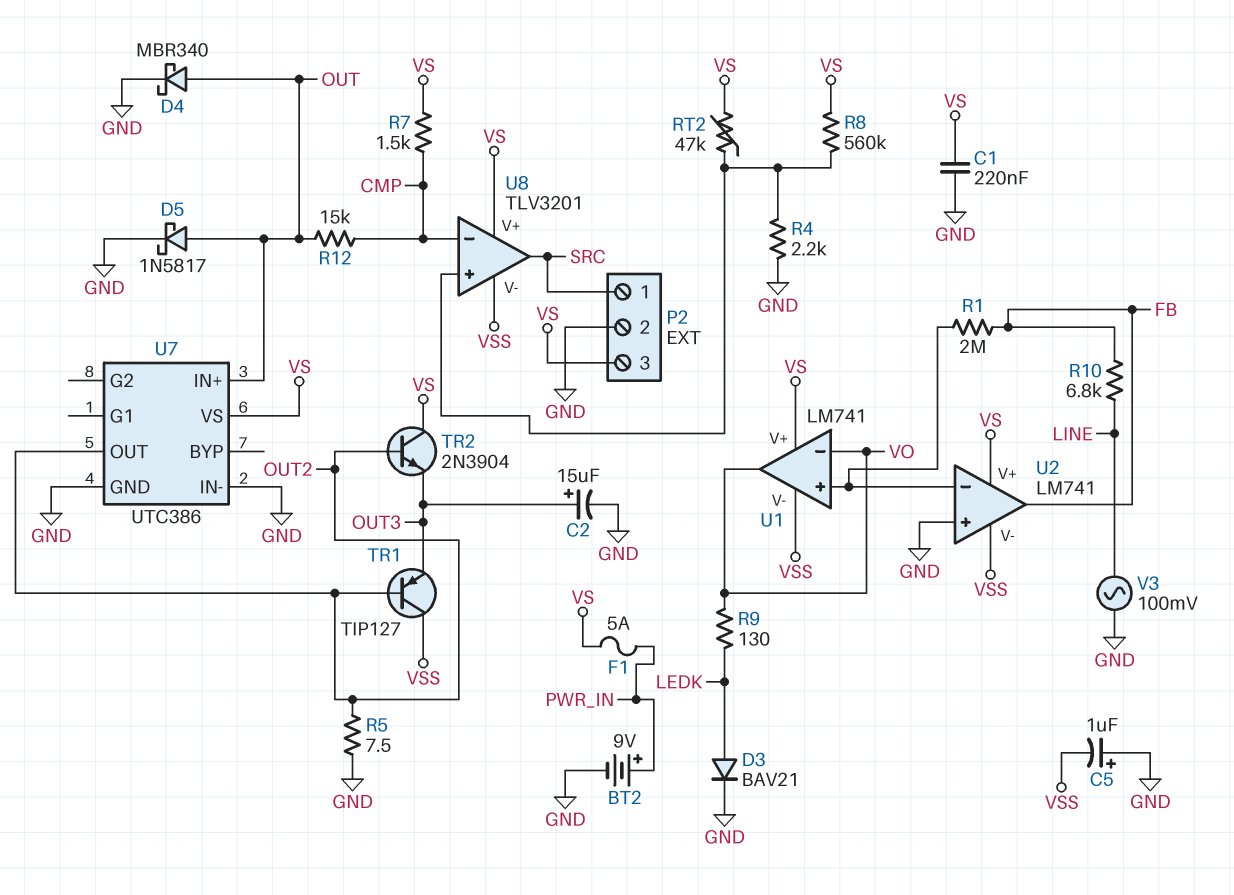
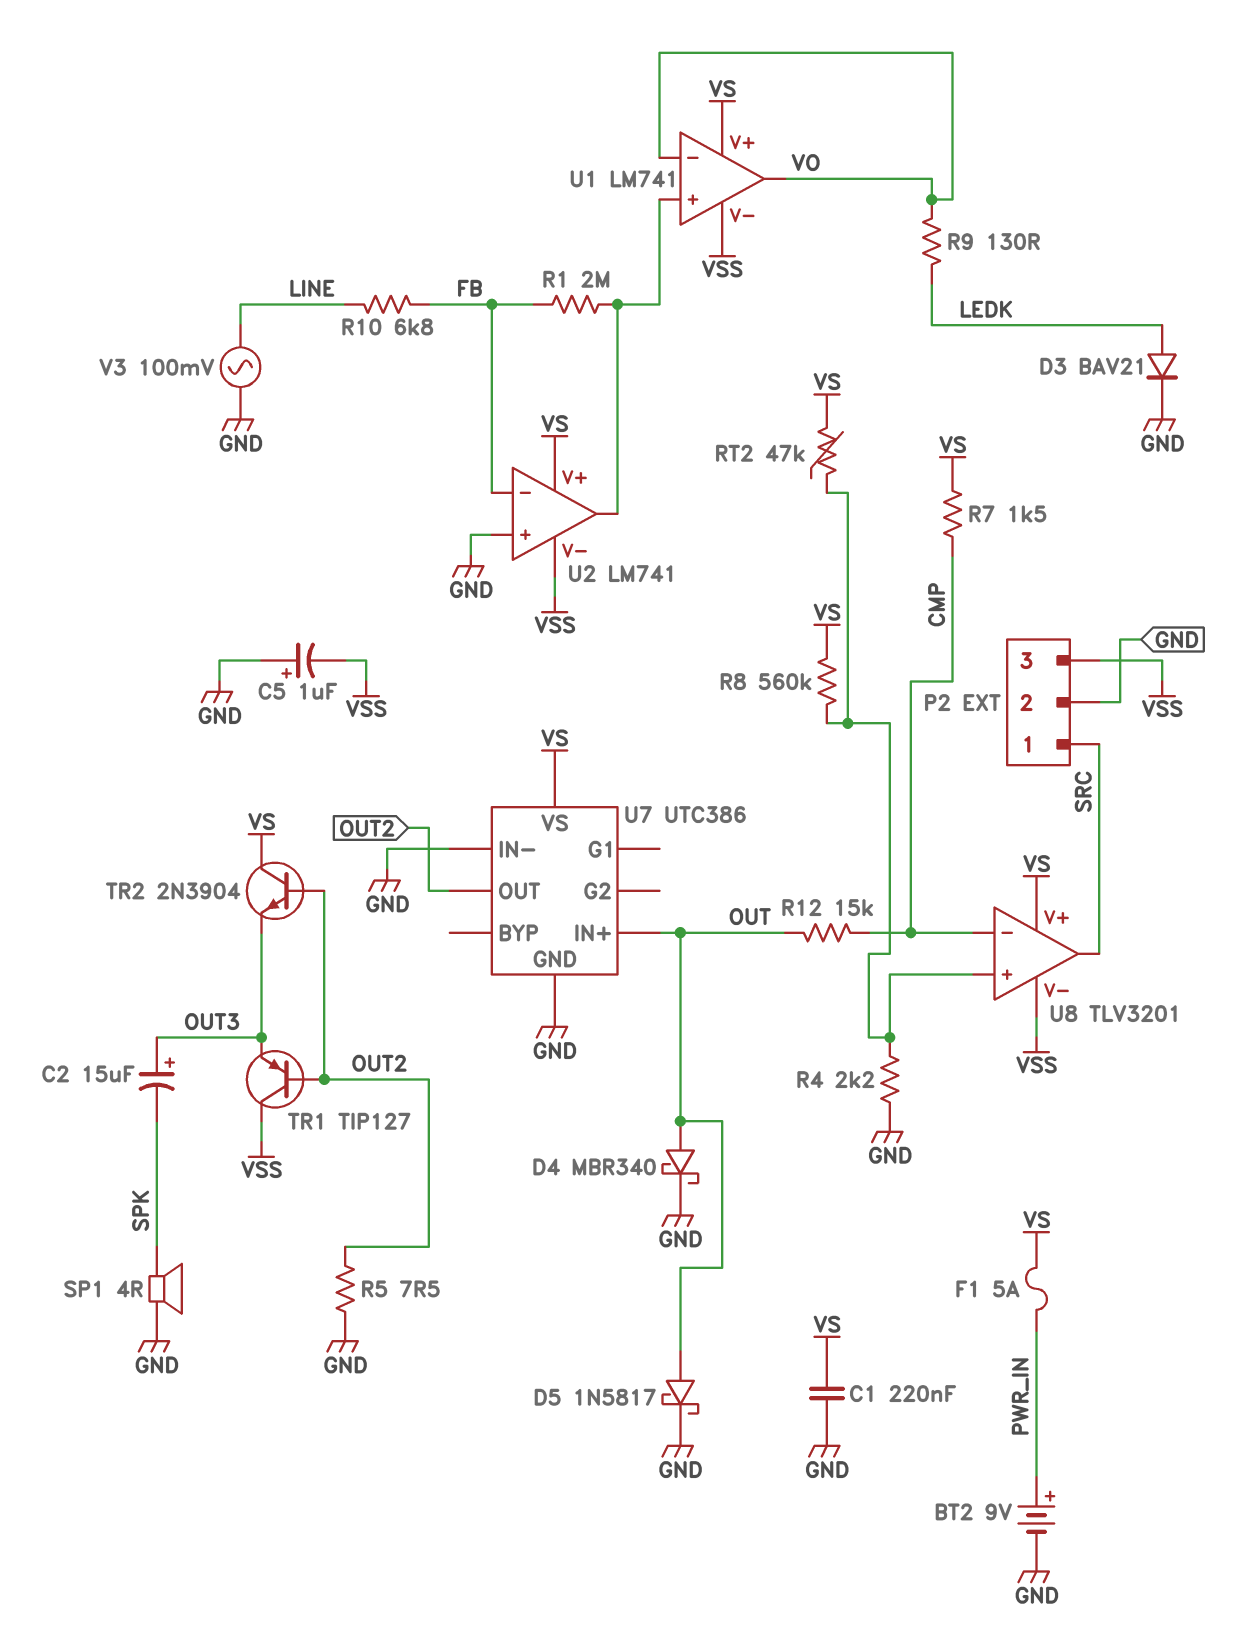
C2: 15uF (plus OUT3, minus GND) -> 15uF (plus OUT3, minus SPK)
P2 pin 3: VS -> VSS
SP1: none -> speaker 4R (GND, SPK)
U2 pin in-: U1/in+ -> FB
U2 pin out: FB -> U1/in+

